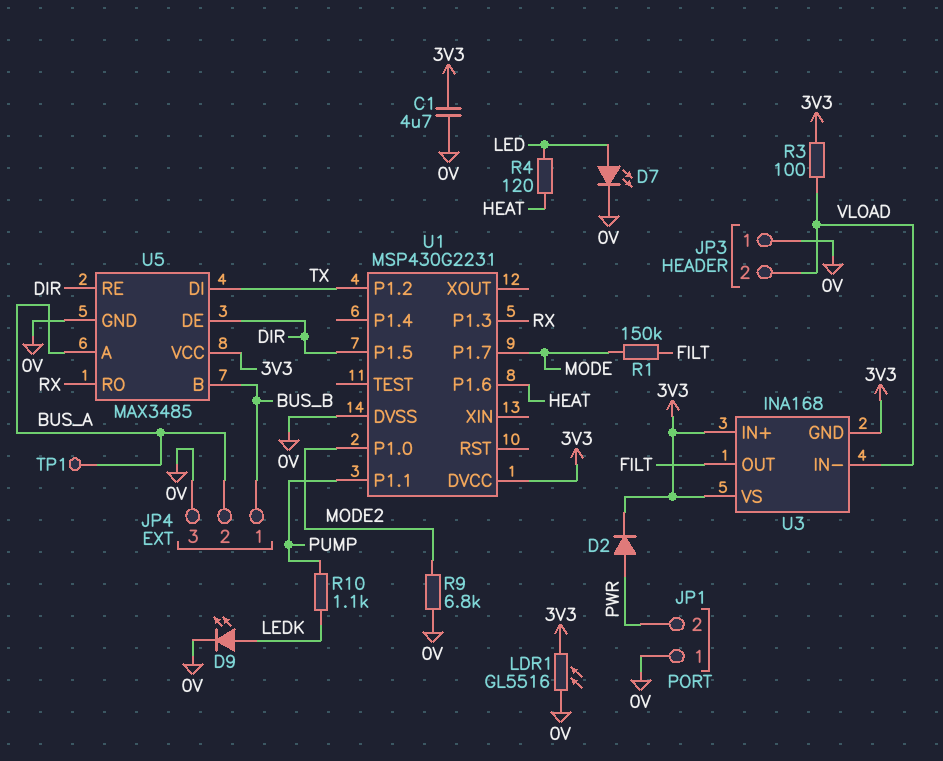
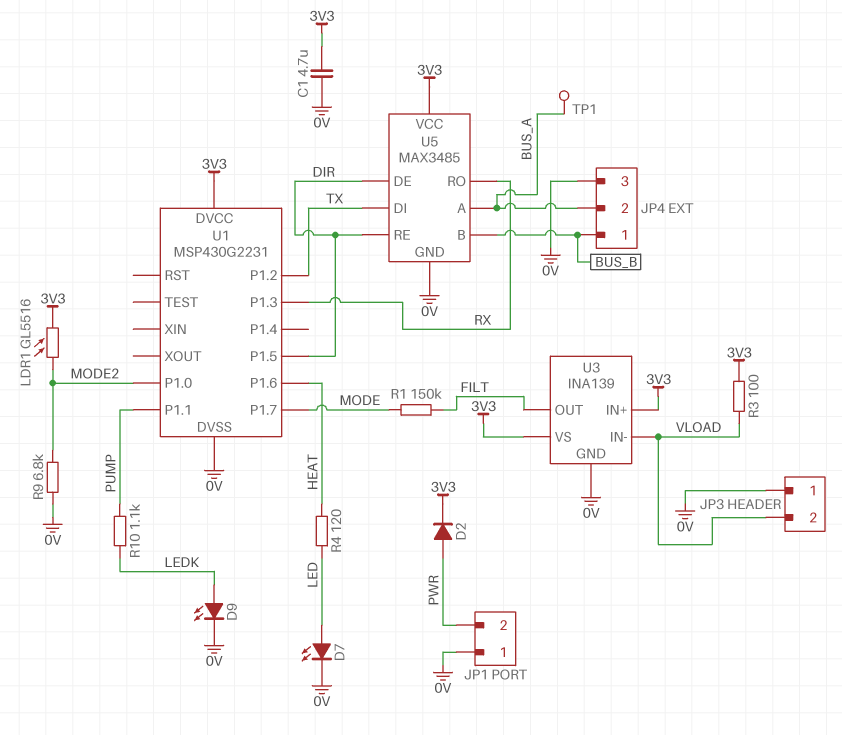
LDR1: GL5516 (0V, 3V3) -> GL5516 (3V3, MODE2)
U3: INA168 -> INA139
U3 pin GND: 3V3 -> 0V

